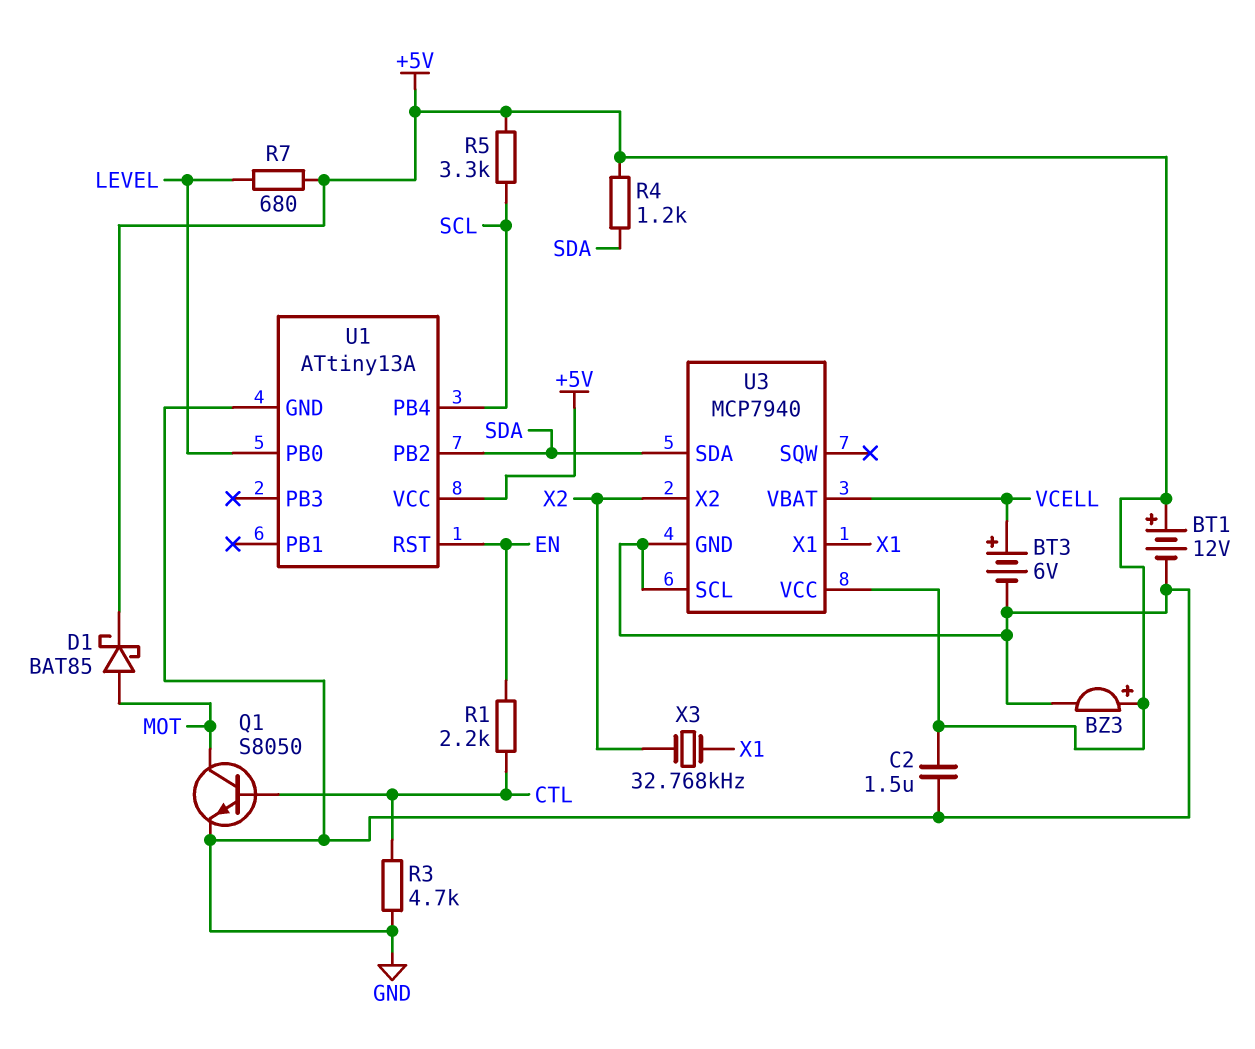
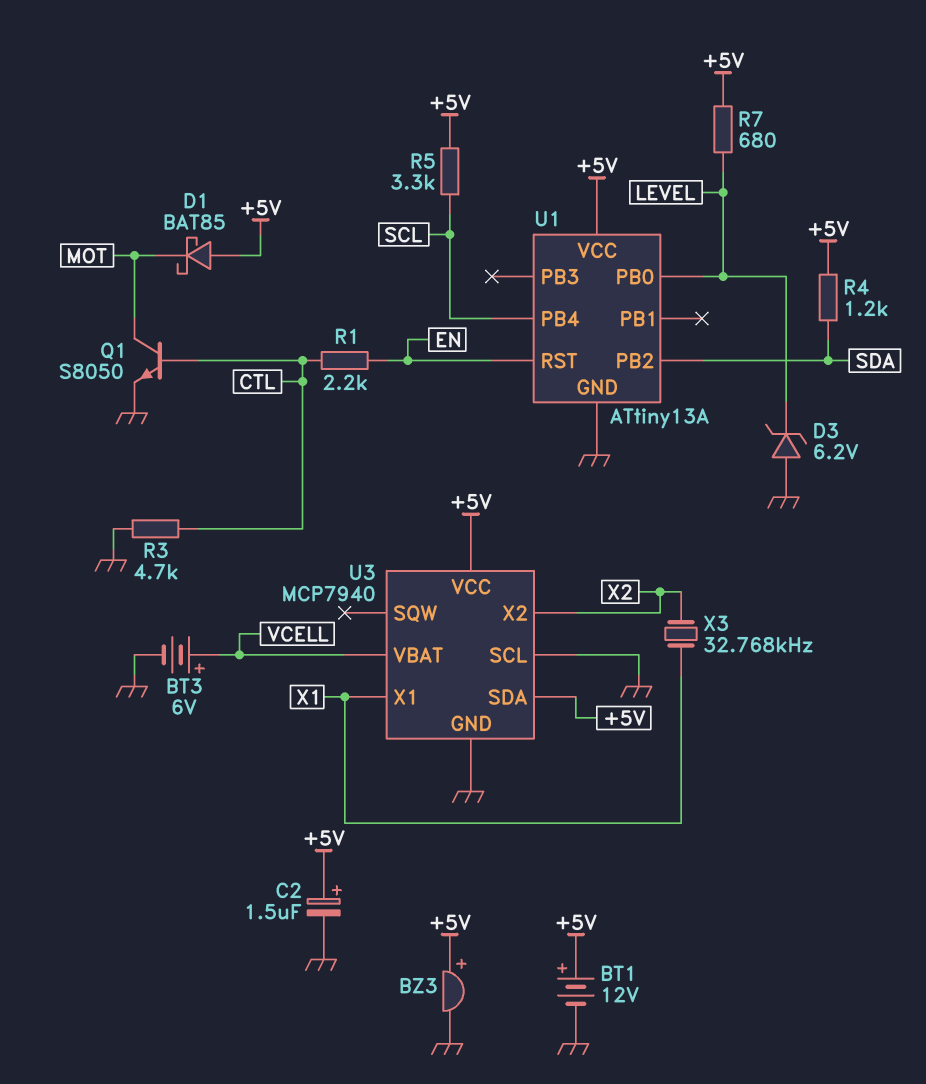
C2: 1.5uF (+5V, GND) -> 1.5uF (plus +5V, minus GND)
D1: schottky BAT85 (A MOT, K +5V) -> schottky BAT85 (A +5V, K MOT)
D3: none -> zener 6.2V (A GND, K LEVEL)
U3 pin SDA: SDA -> +5V

